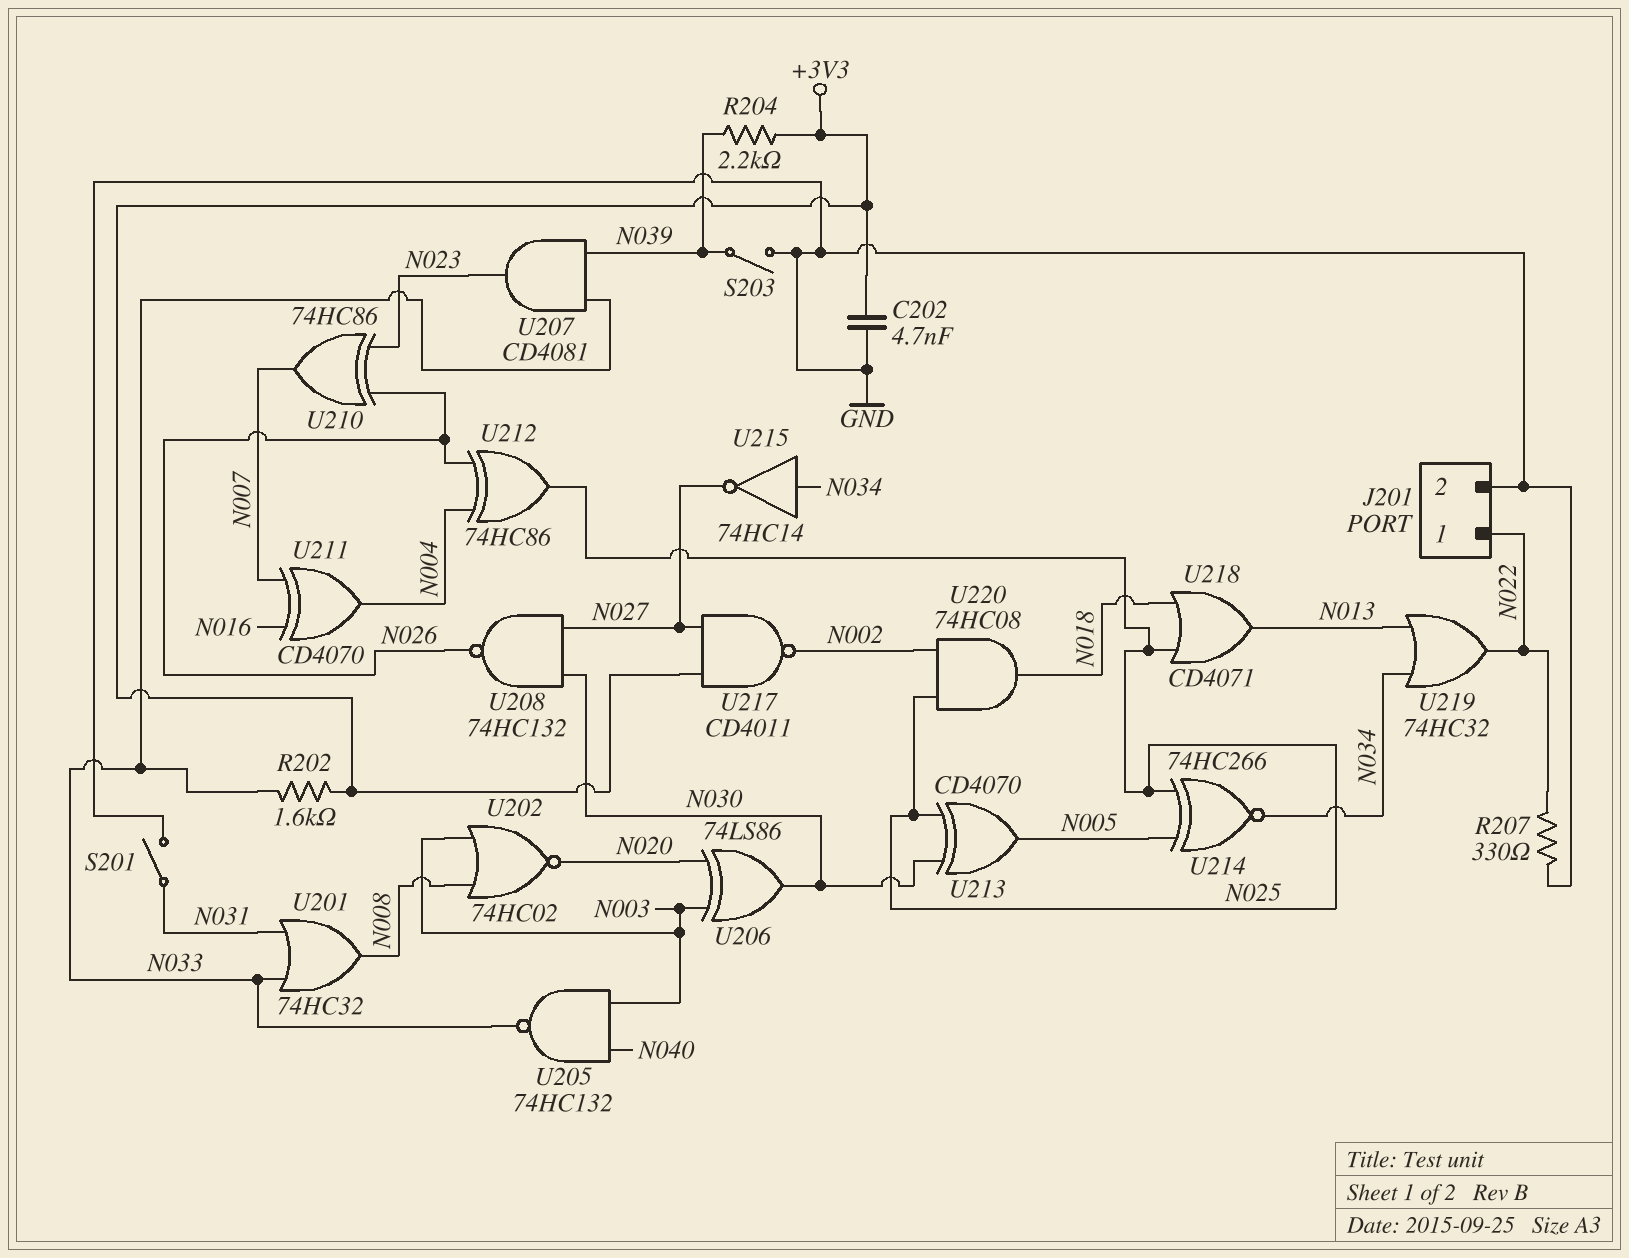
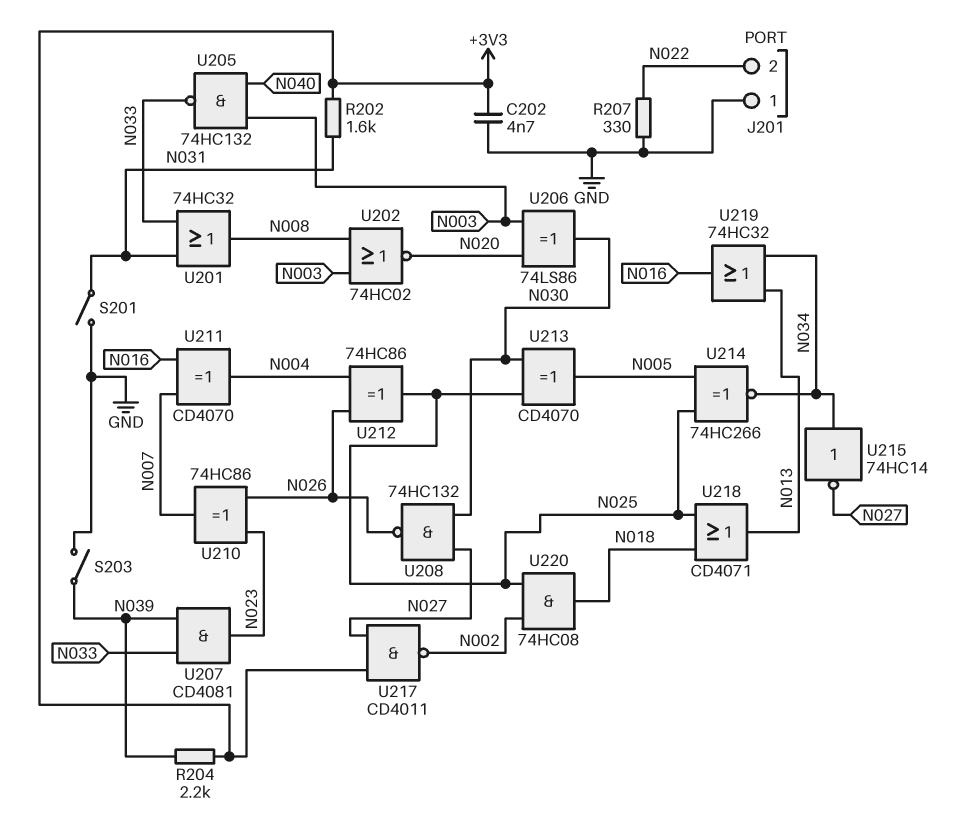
J201 pin 1: N022 -> GND
J201 pin 2: GND -> N022
R202: 1.6k (+3V3, N033) -> 1.6k (+3V3, N031)
U219: OR 74HC32 (in N013, in N034, out N022) -> OR 74HC32 (in N013, in N034, out N016)

